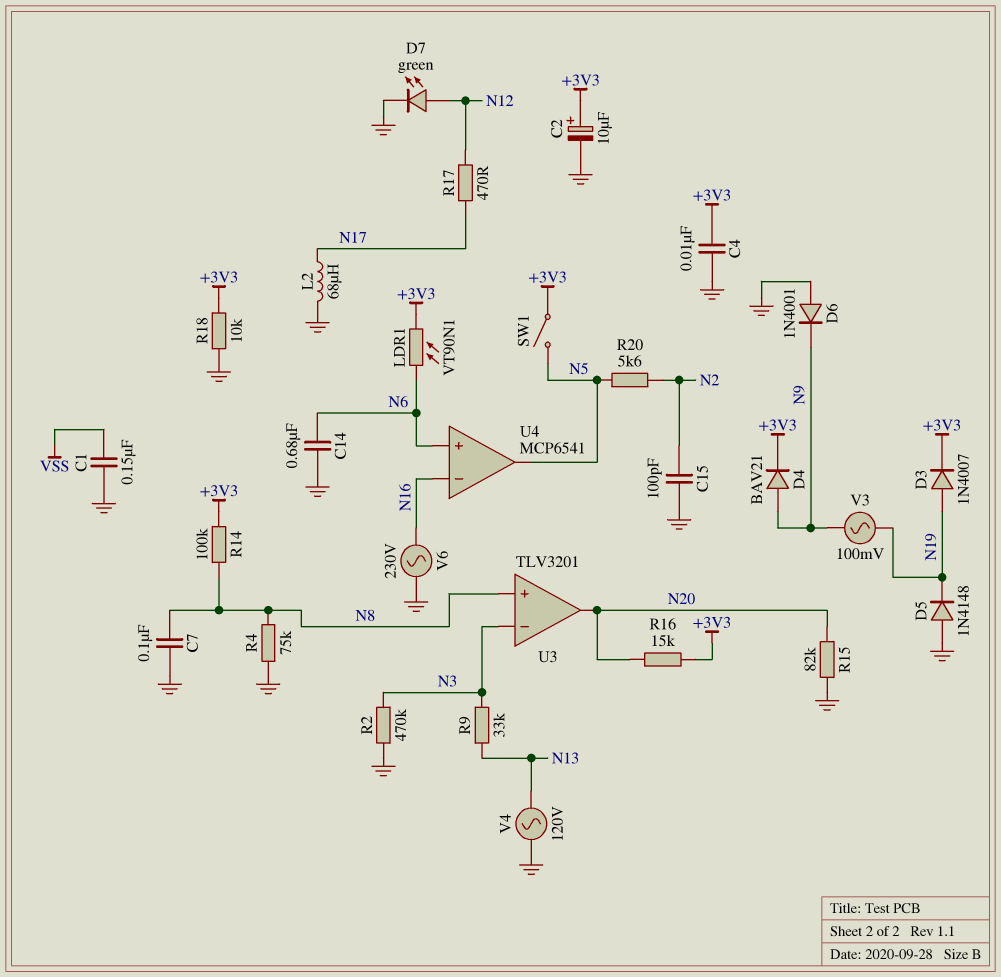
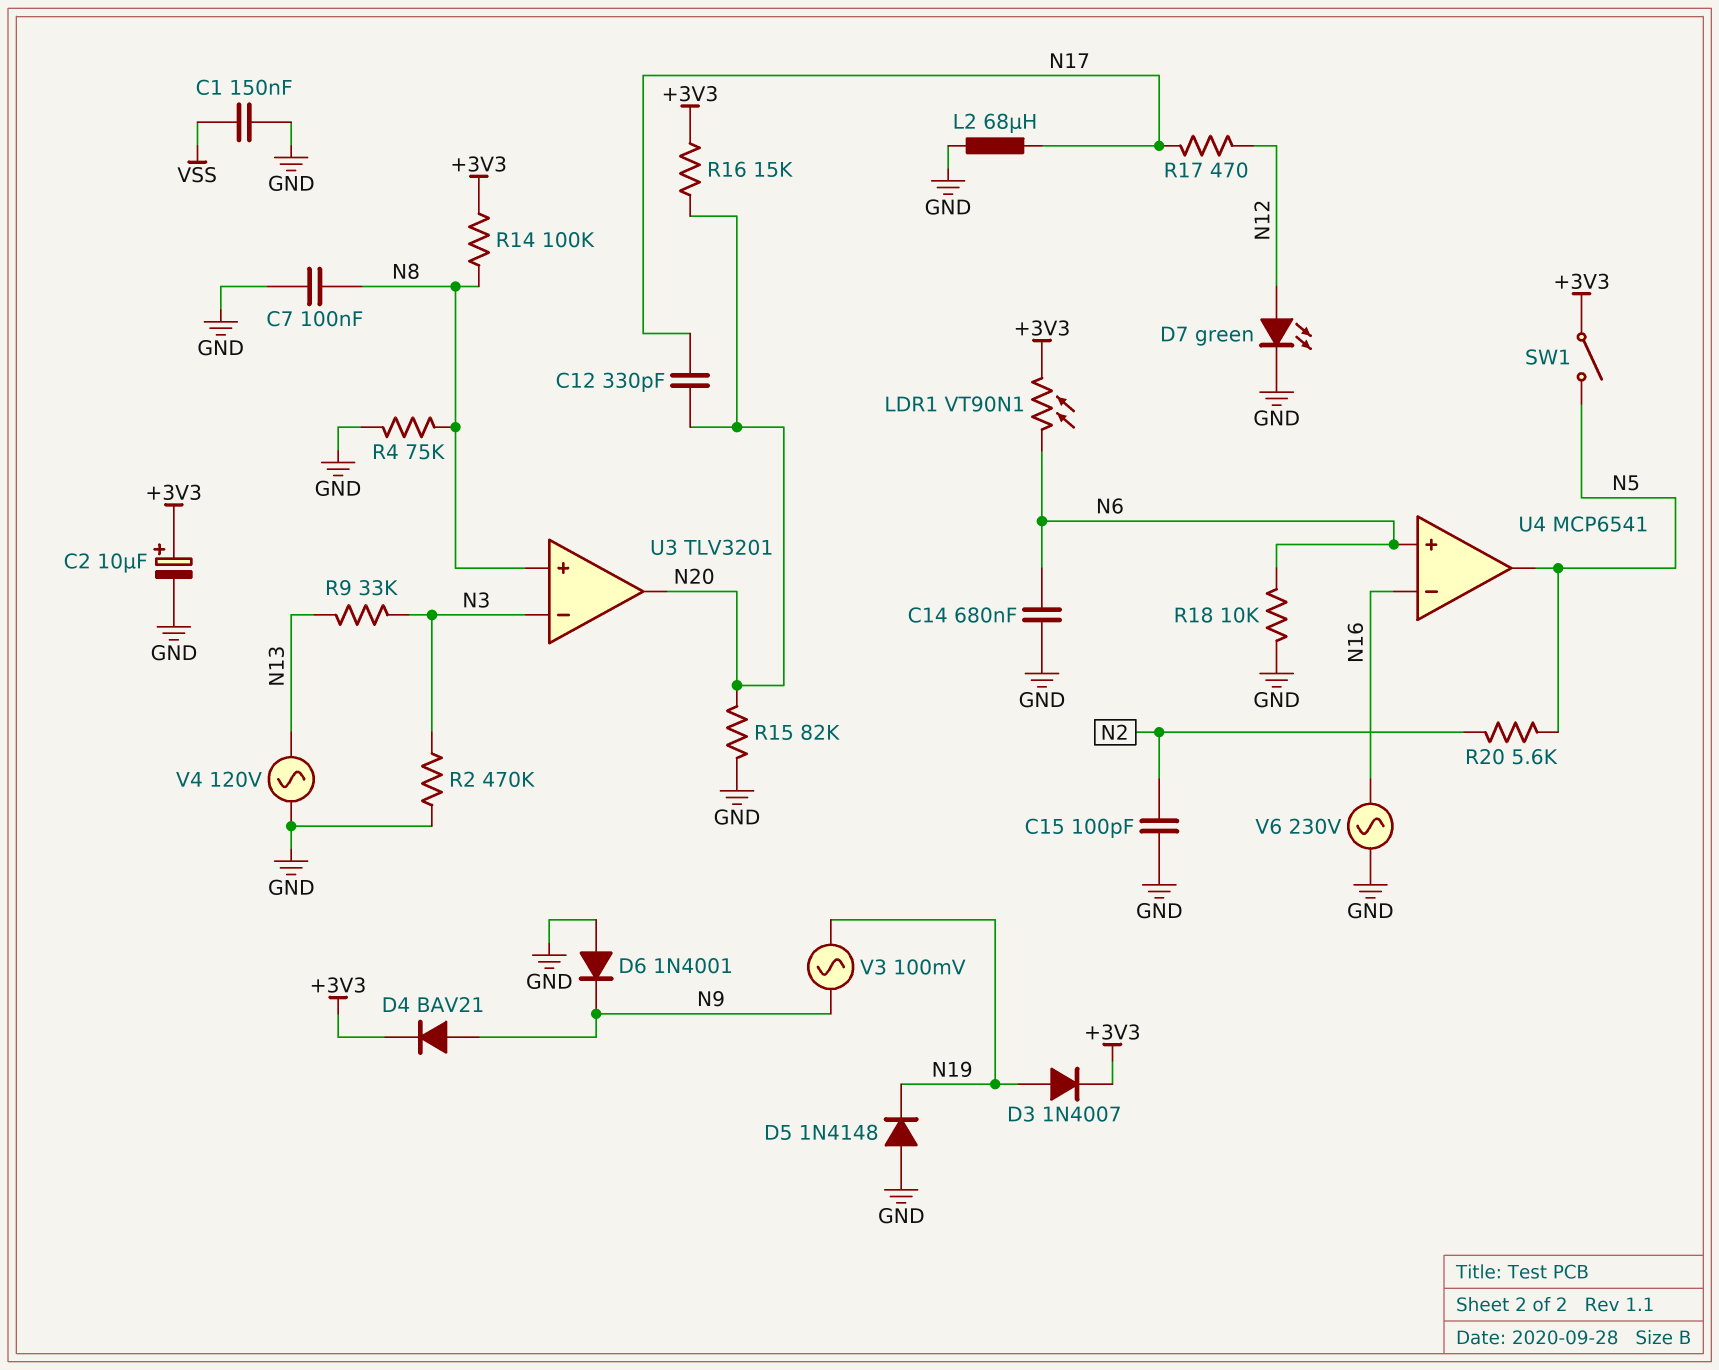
C4: 10nF (+3V3, GND) -> none
C12: none -> 330pF (N17, N20)
R18: 10k (+3V3, GND) -> 10k (GND, N6)

